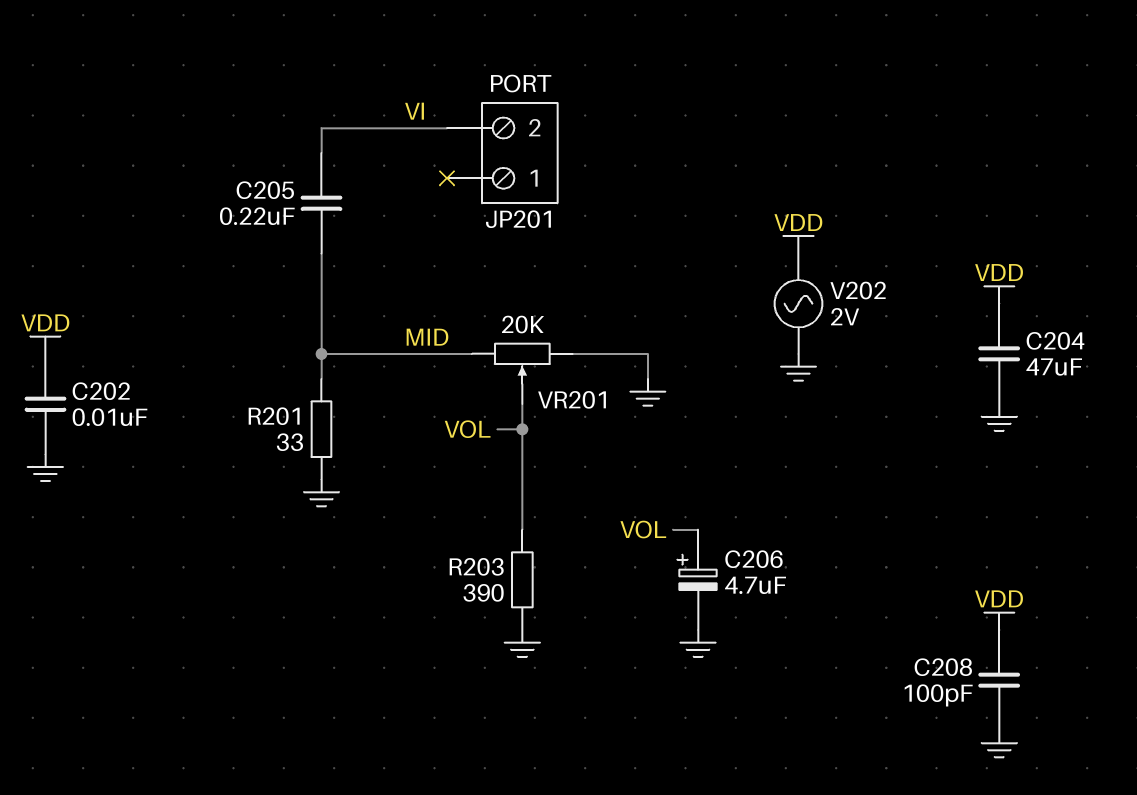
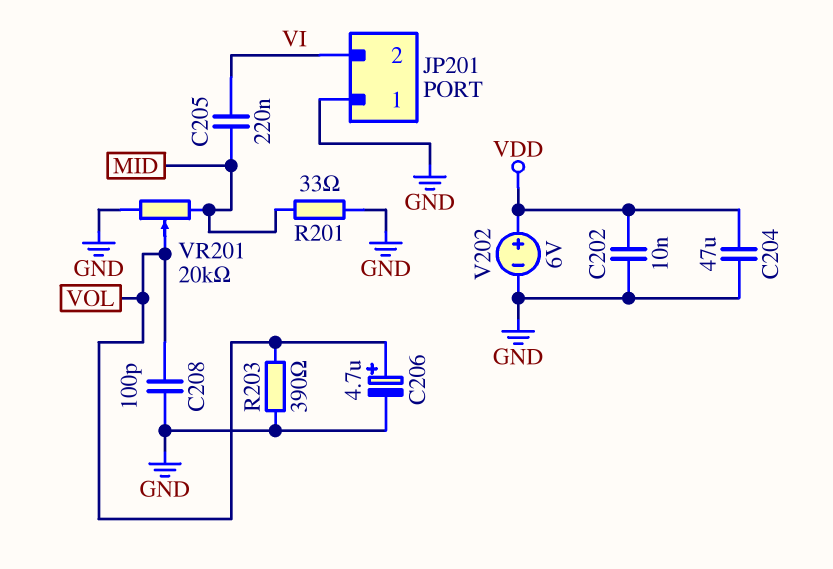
C208: 100pF (GND, VDD) -> 100pF (GND, VOL)
JP201 pin 1: none -> GND
V202: AC 2V (GND, VDD) -> 6V (plus VDD, minus GND)

